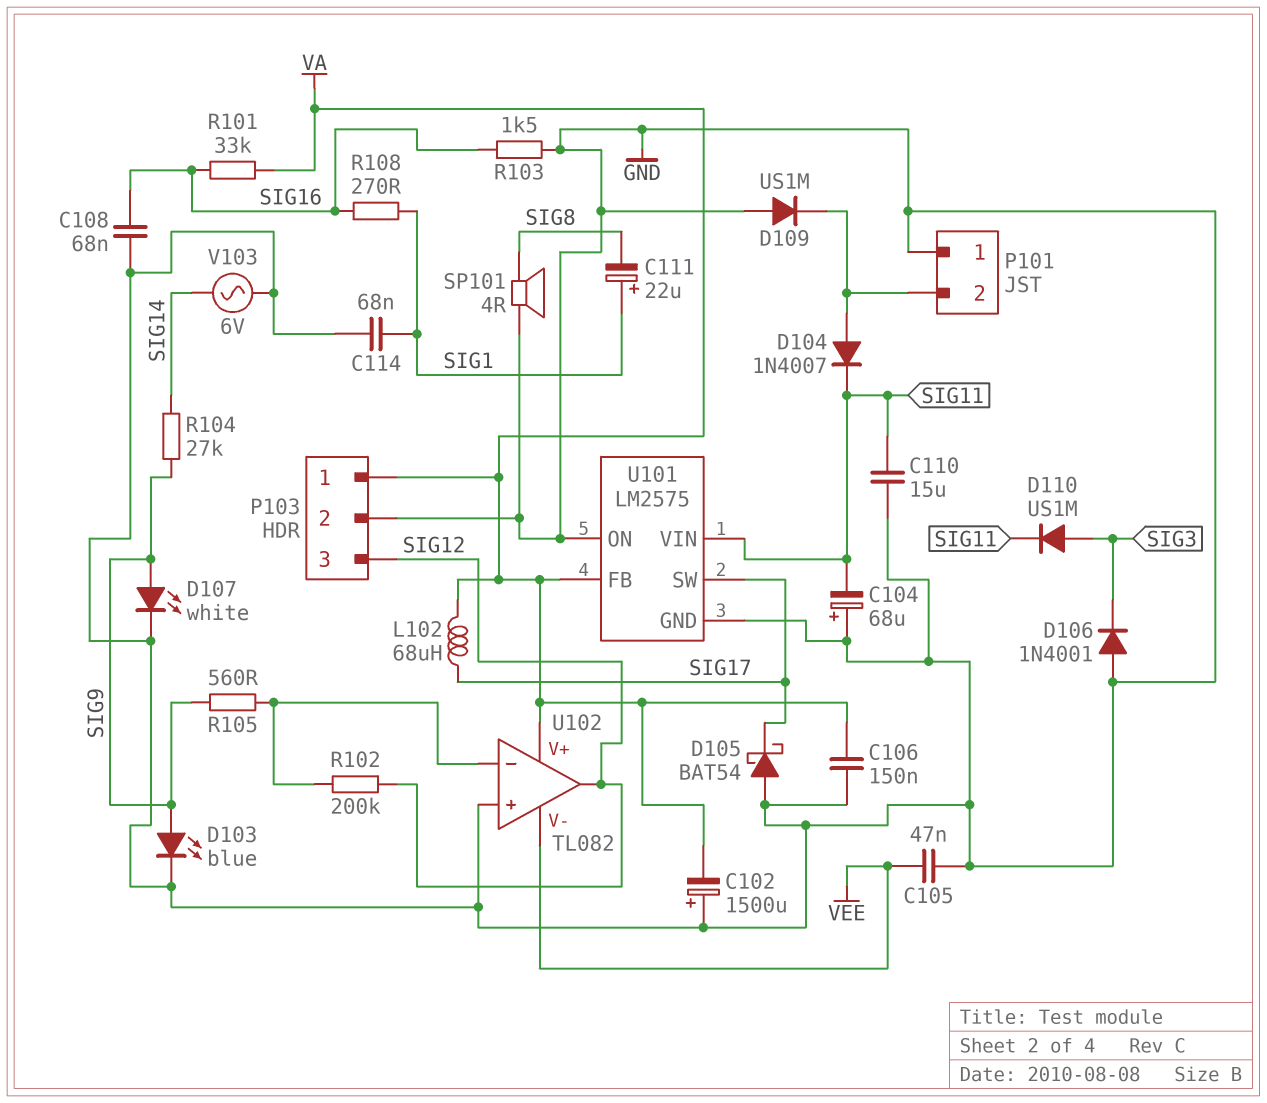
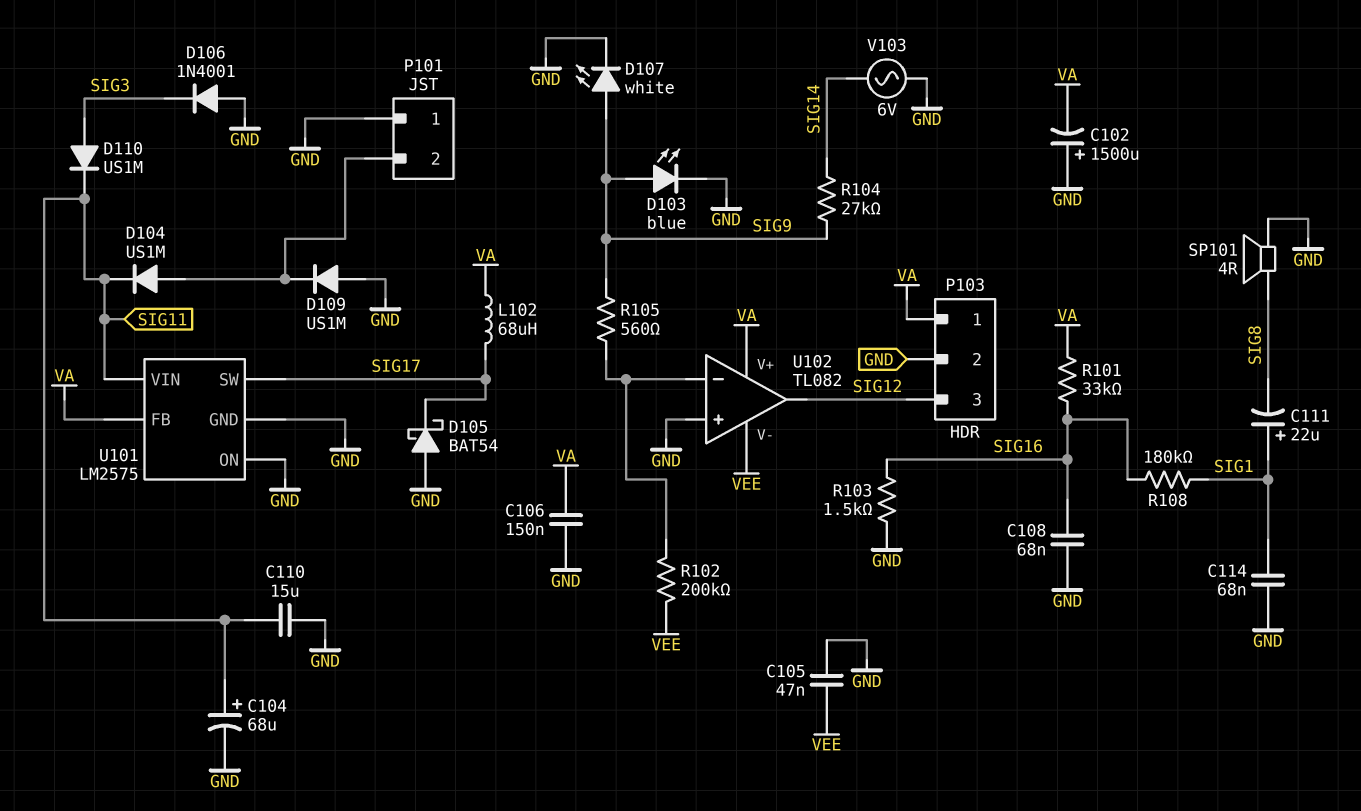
C104: 68uF (plus GND, minus SIG11) -> 68uF (plus SIG11, minus GND)
D104: diode 1N4007 (A P101/2, K SIG11) -> diode US1M (A P101/2, K SIG11)
R102: 200k (SIG12, U102/in-) -> 200k (U102/in-, VEE)
R108: 270 (SIG1, SIG16) -> 180k (SIG1, SIG16)

